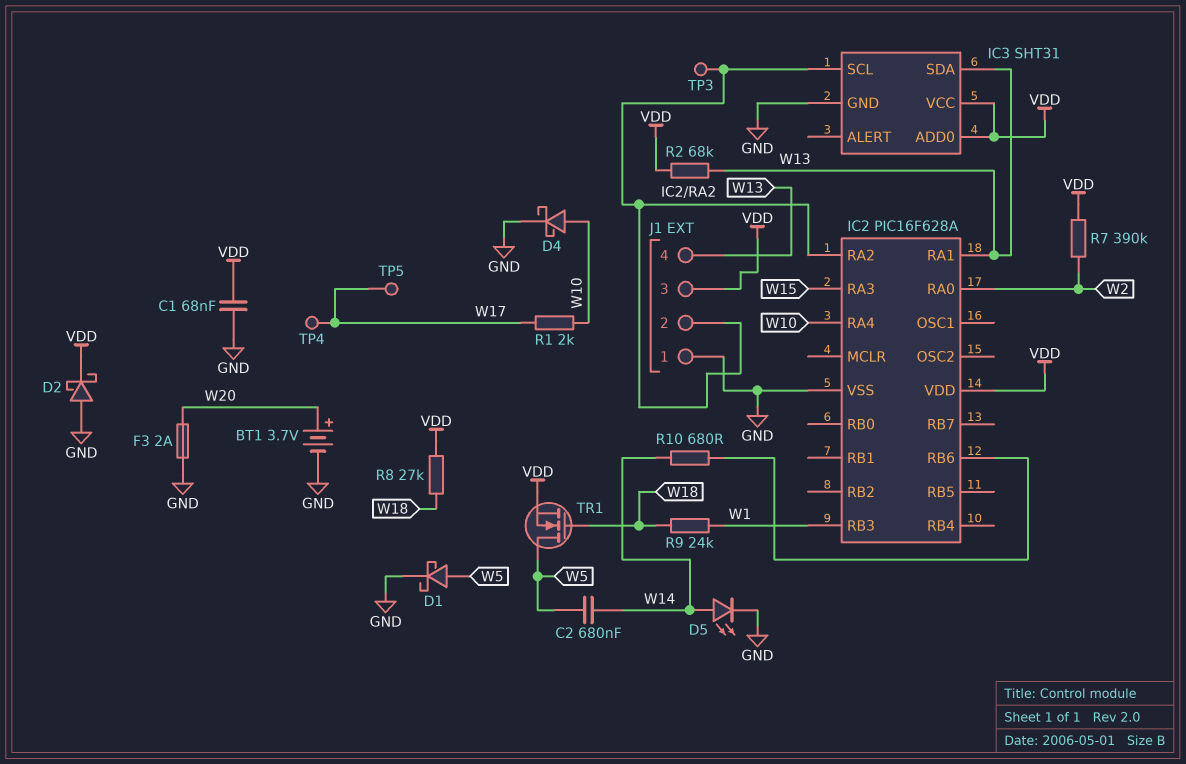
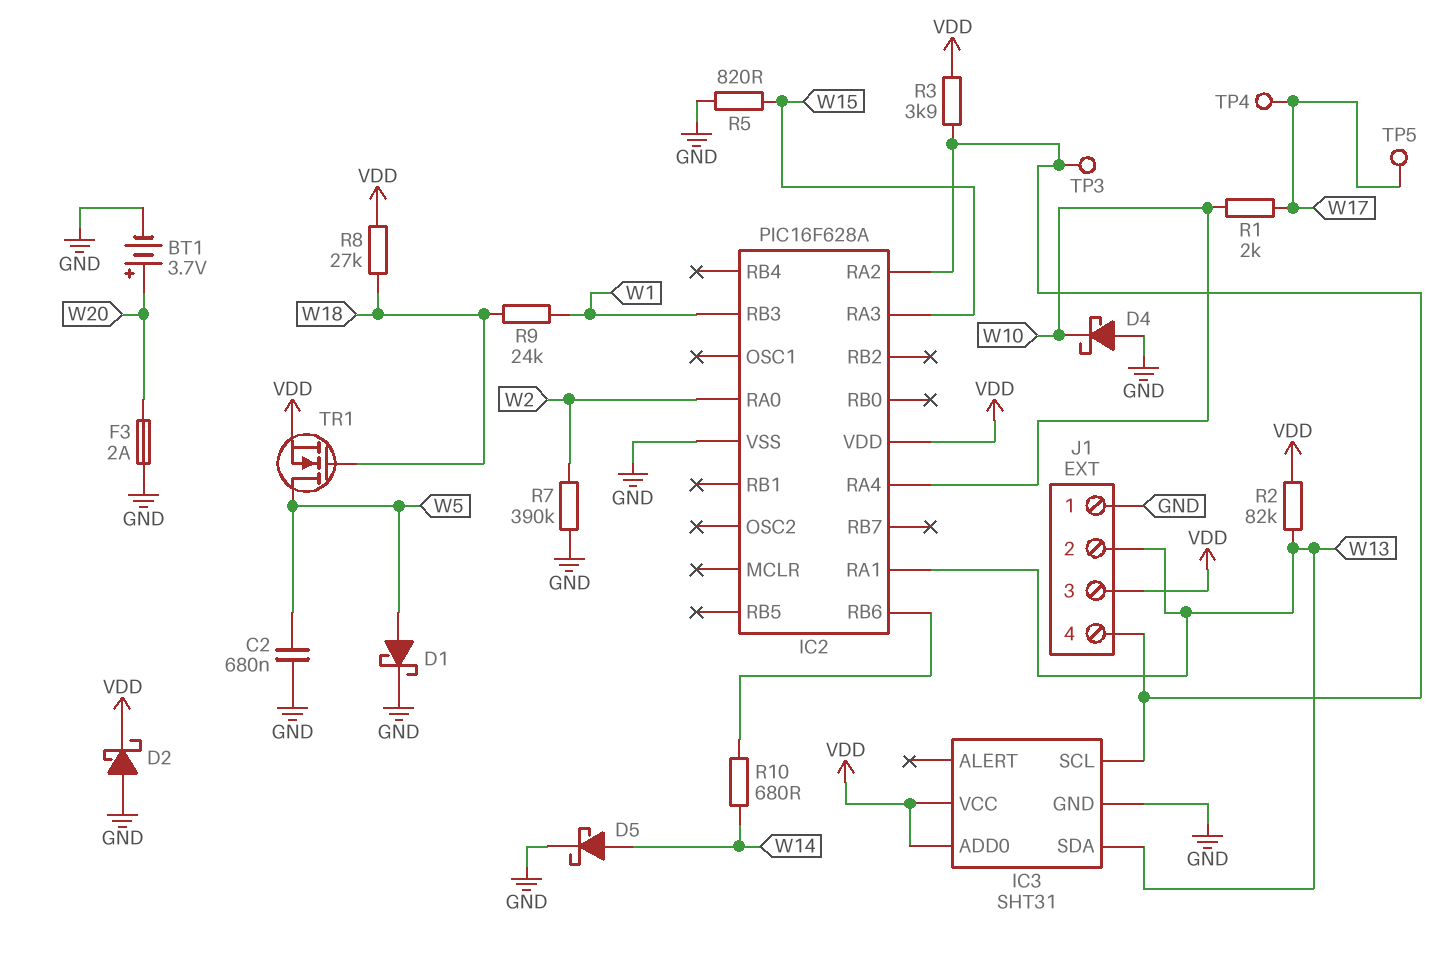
C1: 68nF (GND, VDD) -> none
C2: 680nF (W5, W14) -> 680nF (GND, W5)
D4: schottky (A W10, K GND) -> schottky (A GND, K W10)
D5: LED (A W14, K GND) -> schottky (A W14, K GND)
J1 pin 2: IC2/RA2 -> W13
J1 pin 4: W13 -> IC2/RA2
R2: 68k (VDD, W13) -> 82k (VDD, W13)
R3: none -> 3.9k (IC2/RA2, VDD)
R5: none -> 820 (GND, W15)
R7: 390k (VDD, W2) -> 390k (GND, W2)

